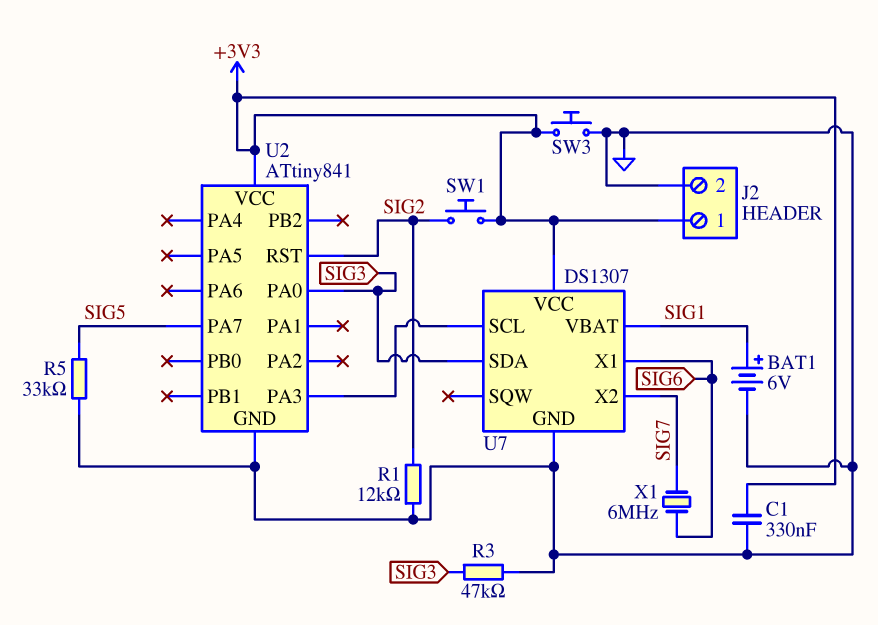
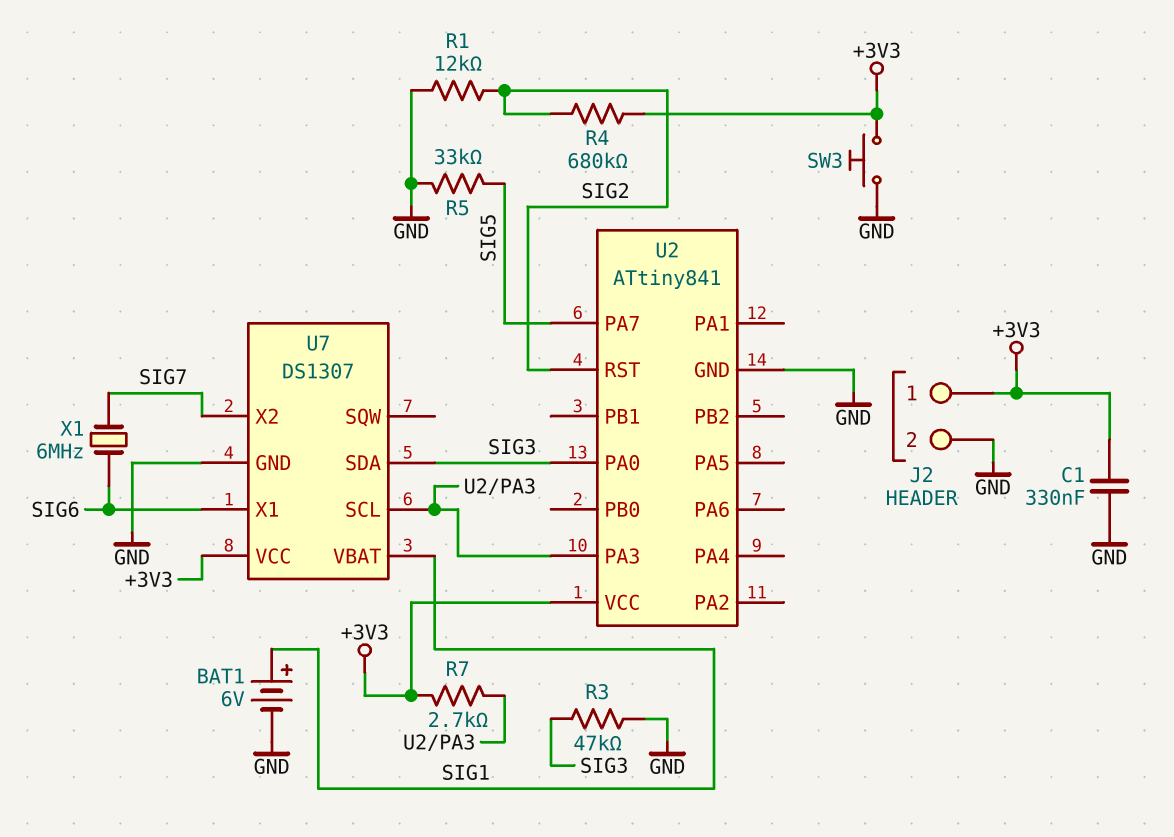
R4: none -> 680k (+3V3, SIG2)
R7: none -> 2.7k (+3V3, U2/PA3)
SW1: button (+3V3, SIG2) -> none

